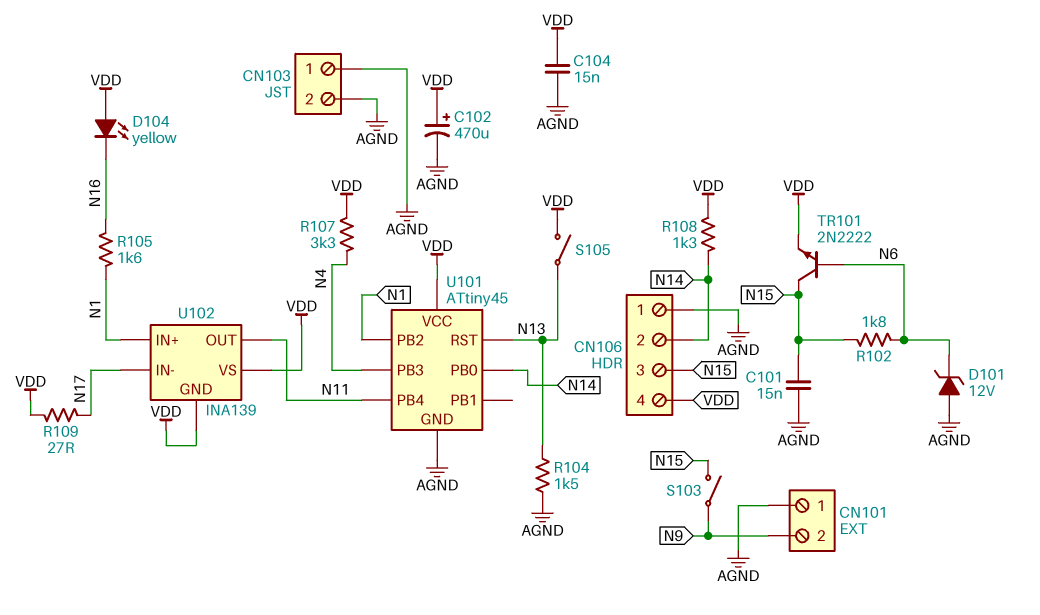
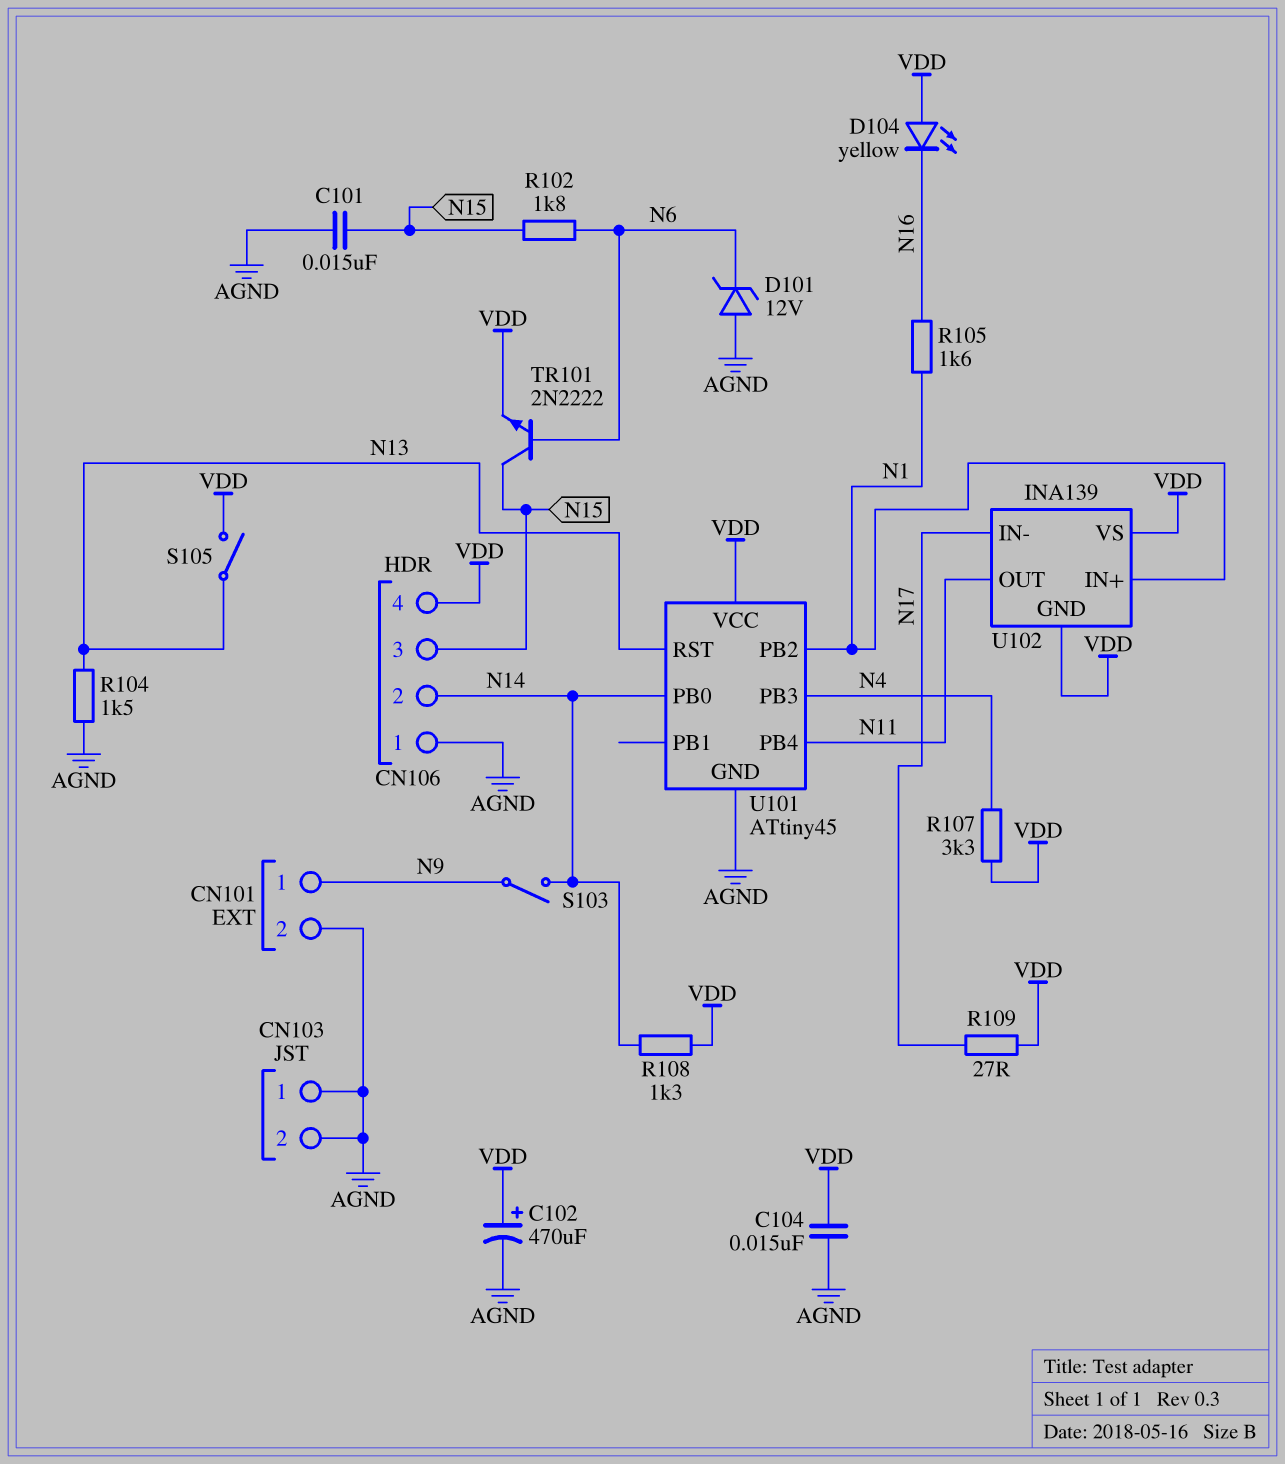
CN101 pin 1: AGND -> N9
CN101 pin 2: N9 -> AGND
S103: switch (N9, N15) -> switch (N9, N14)

